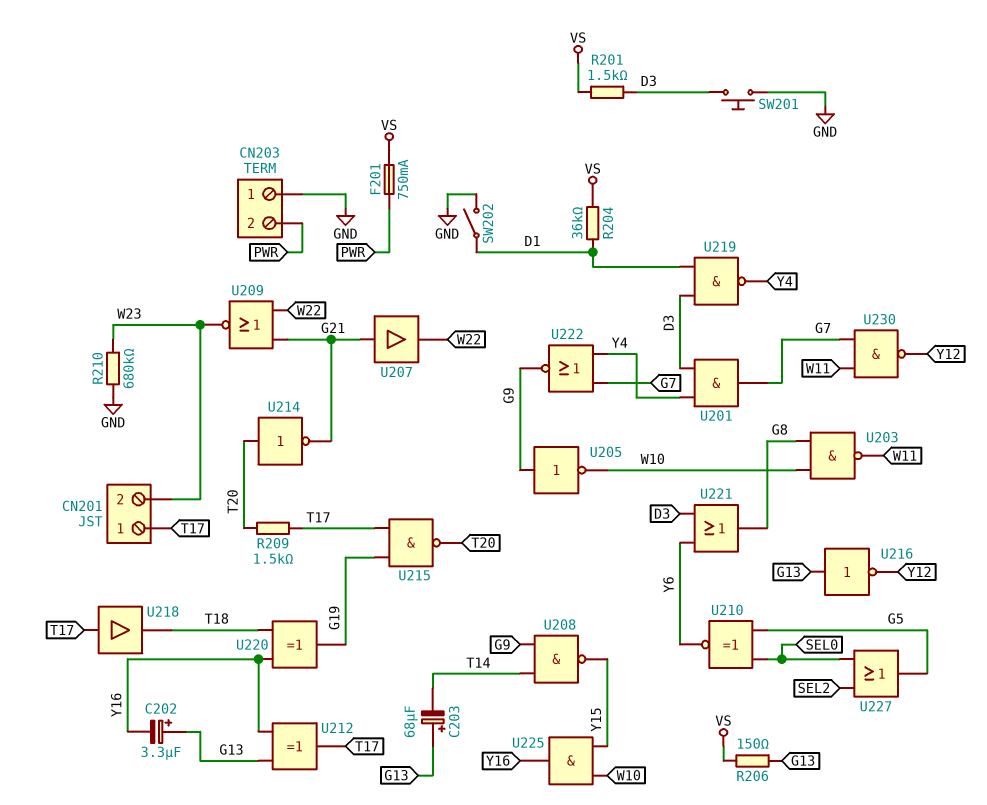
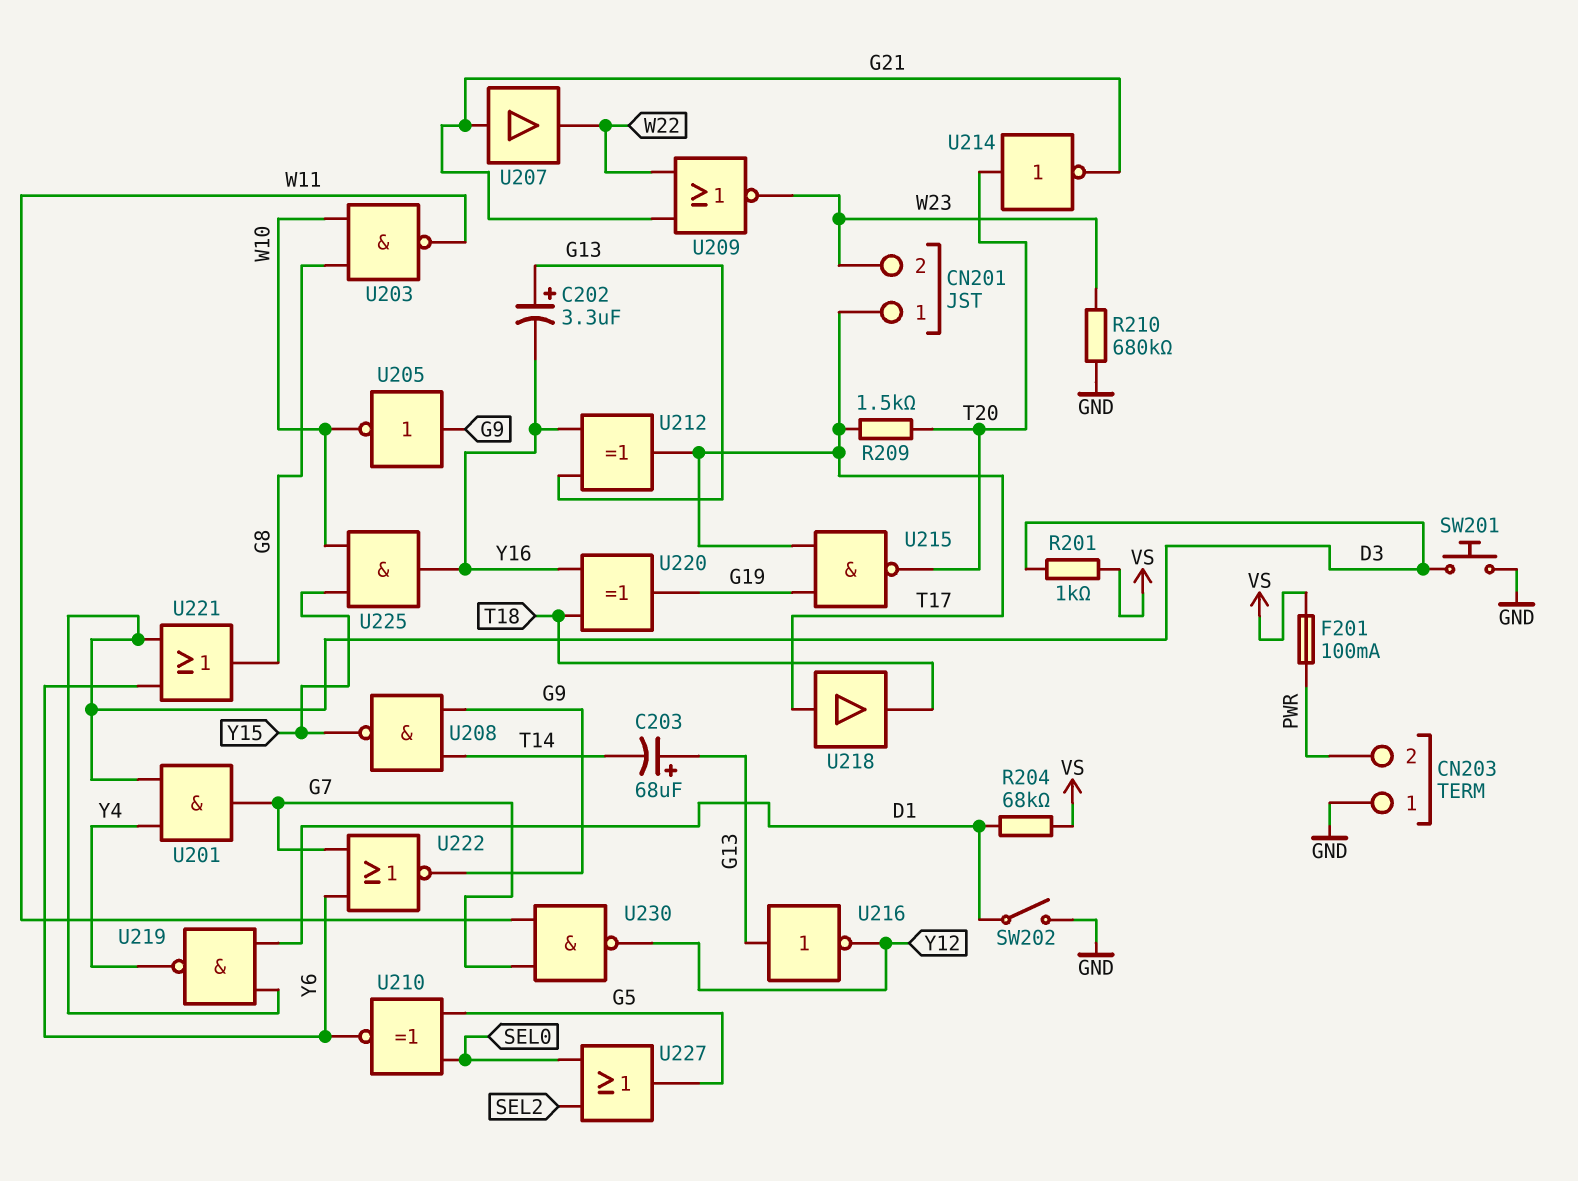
F201: 750mA (PWR, VS) -> 100mA (PWR, VS)
R201: 1.5k (D3, VS) -> 1k (D3, VS)
R204: 36k (D1, VS) -> 68k (D1, VS)
R206: 150 (G13, VS) -> none
U222: NOR (in G7, in Y4, out G9) -> NOR (in G7, in Y6, out G9)

